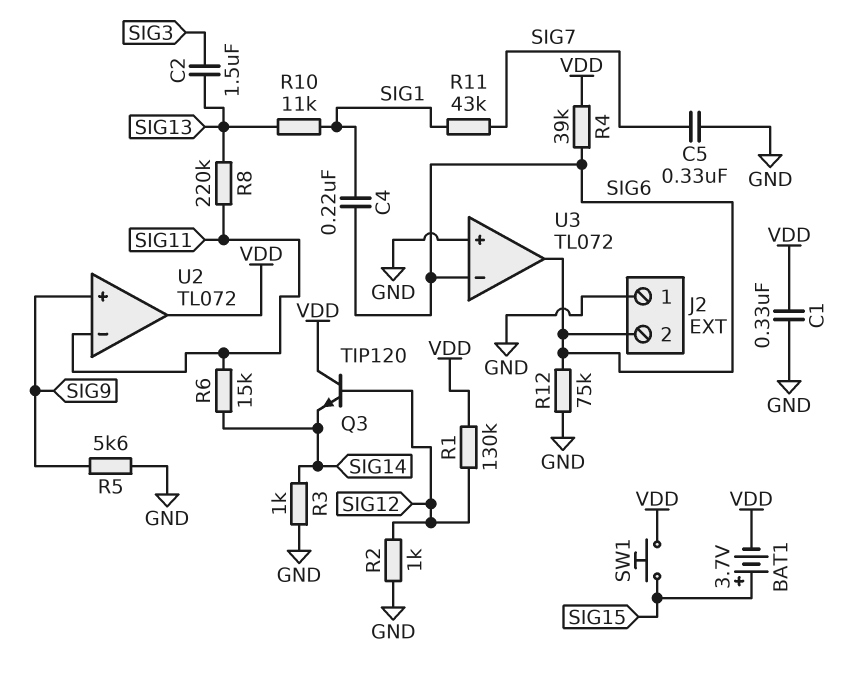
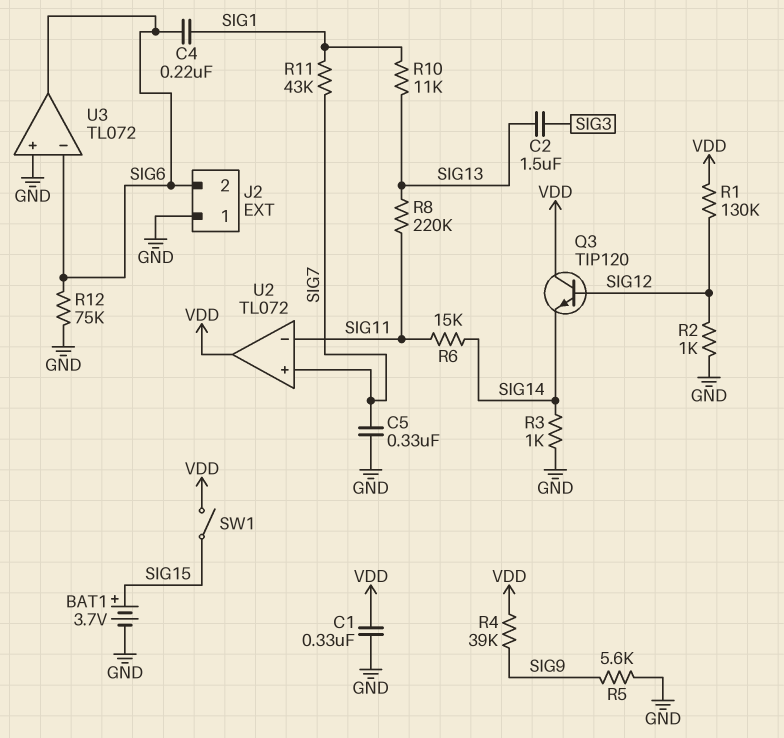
BAT1: 3.7V (plus SIG15, minus VDD) -> 3.7V (plus SIG15, minus GND)
R4: 39k (SIG6, VDD) -> 39k (SIG9, VDD)
SW1: button (SIG15, VDD) -> switch (SIG15, VDD)
U2 pin in+: SIG9 -> SIG7

